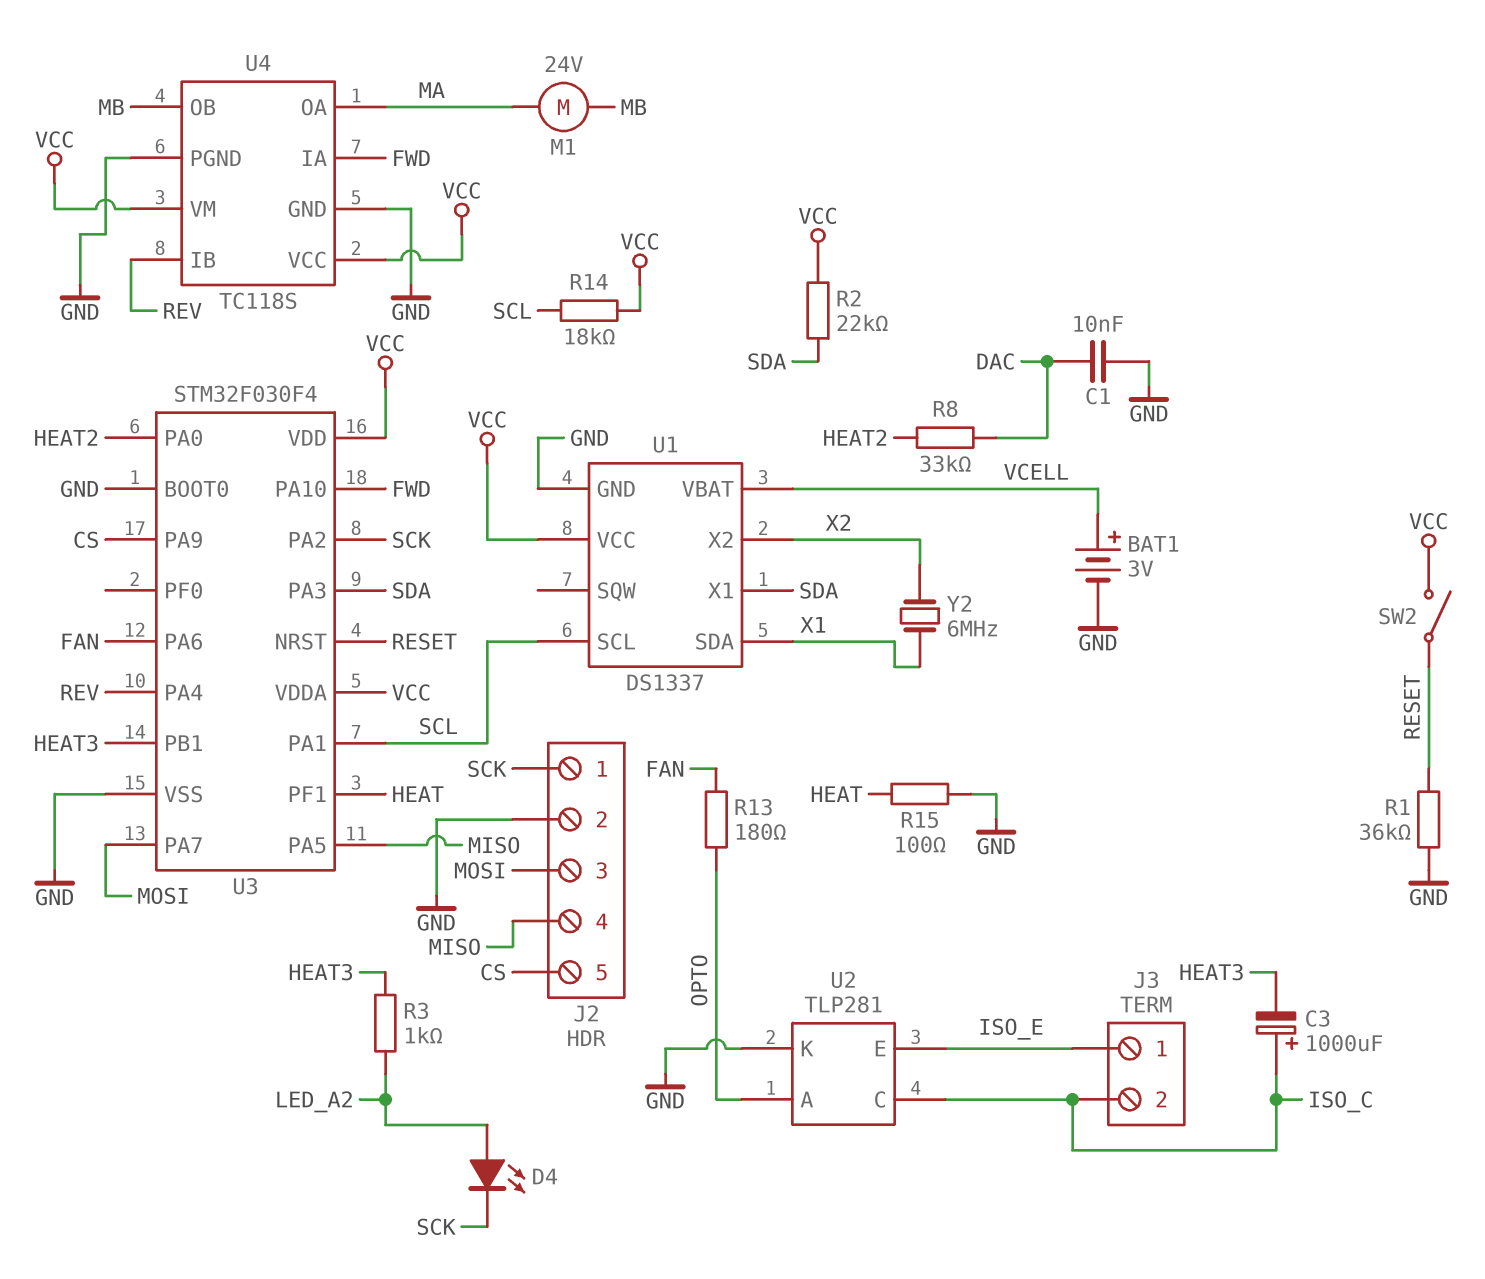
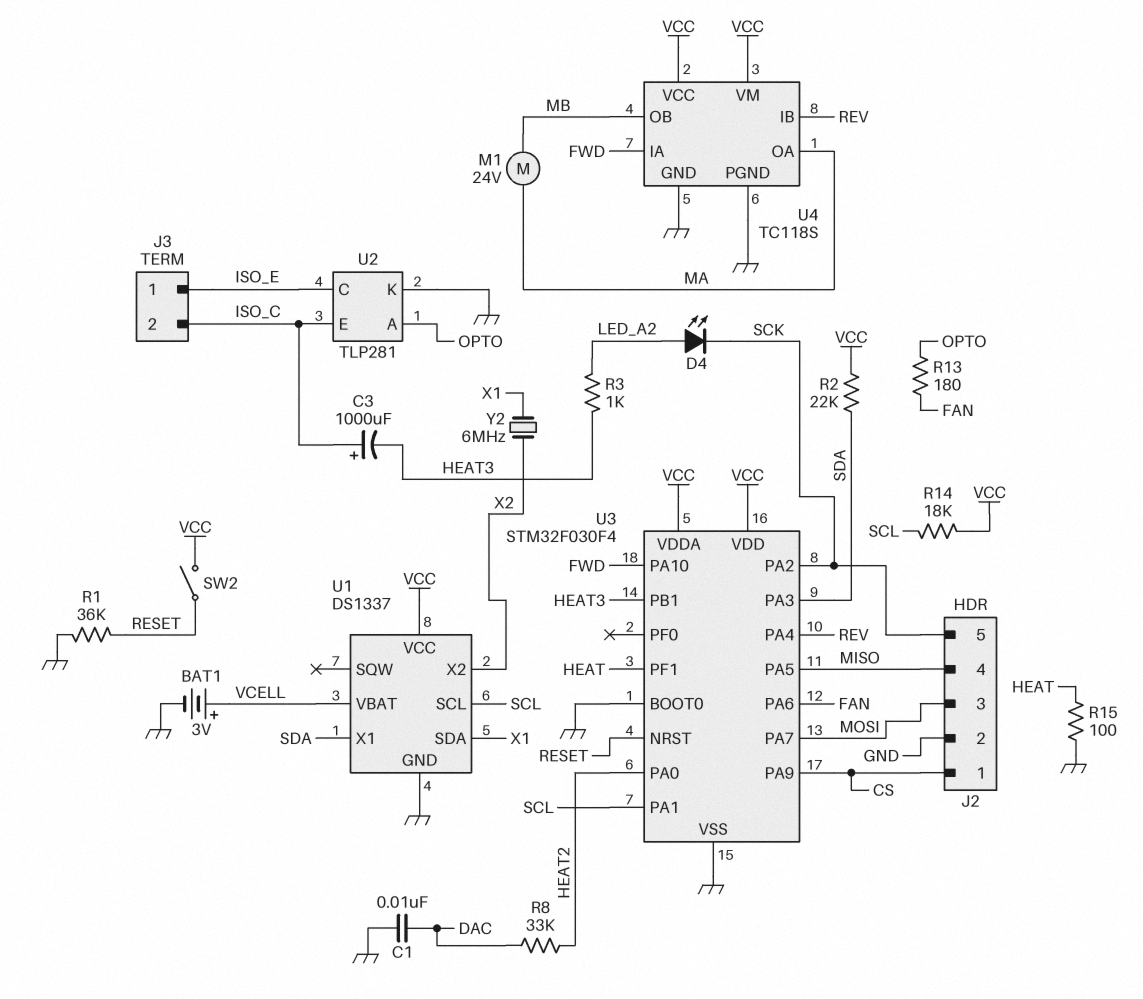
J2 pin 1: SCK -> CS
J2 pin 5: CS -> SCK
U2 pin C: ISO_C -> ISO_E
U2 pin E: ISO_E -> ISO_C

